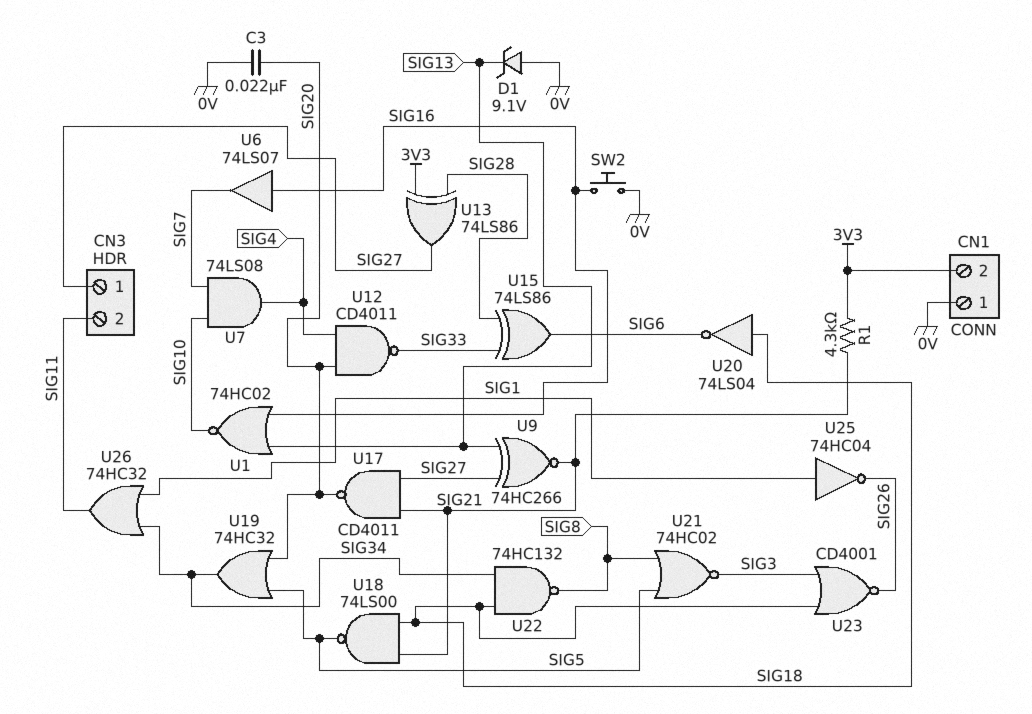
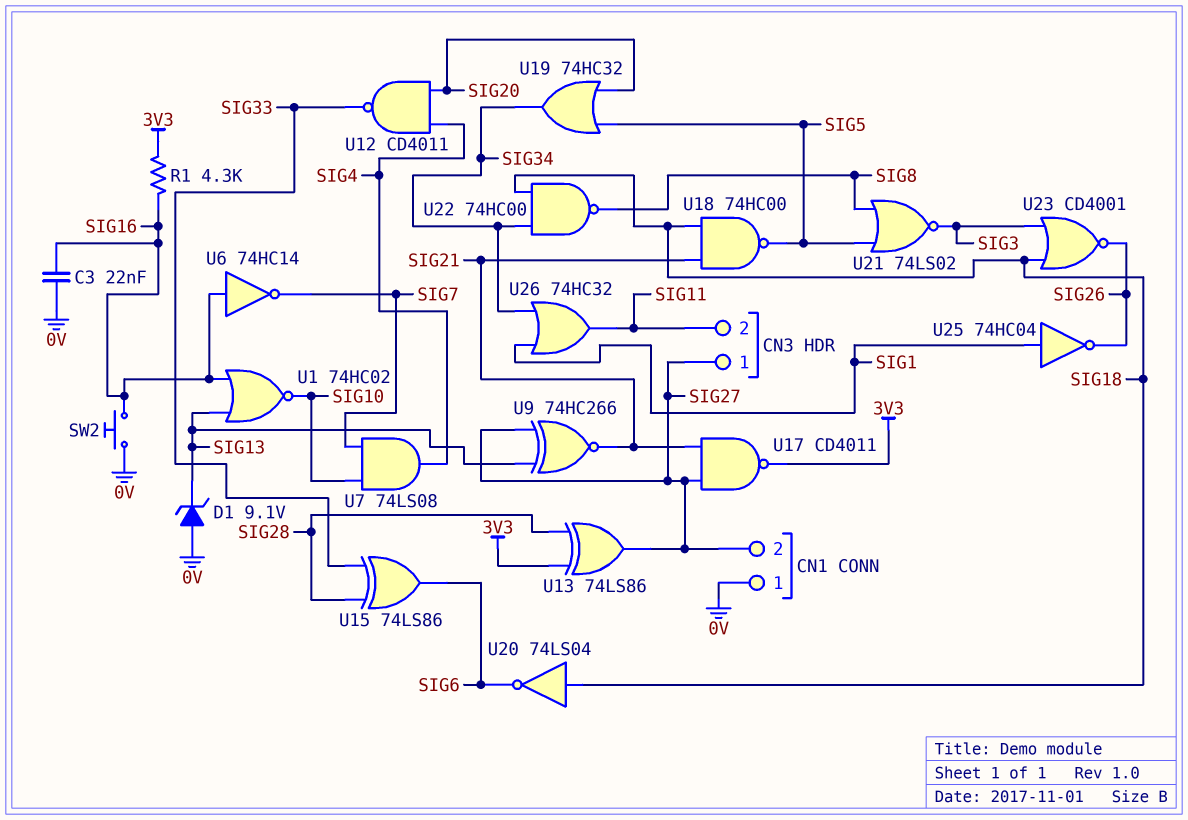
C3: 22nF (0V, SIG20) -> 22nF (0V, SIG16)
CN1 pin 2: 3V3 -> SIG27
R1: 4.3k (3V3, SIG21) -> 4.3k (3V3, SIG16)
U6: buffer 74LS07 (in SIG16, out SIG7) -> NOT 74HC14 (in SIG16, out SIG7)
U17: NAND CD4011 (in SIG21, in SIG27, out SIG20) -> NAND CD4011 (in SIG21, in SIG27, out 3V3)
U18: NAND 74LS00 (in SIG18, in SIG21, out SIG5) -> NAND 74HC00 (in SIG18, in SIG21, out SIG5)
U21: NOR 74HC02 (in SIG5, in SIG8, out SIG3) -> NOR 74LS02 (in SIG5, in SIG8, out SIG3)
U22: NAND 74HC132 (in SIG18, in SIG34, out SIG8) -> NAND 74HC00 (in SIG18, in SIG34, out SIG8)

